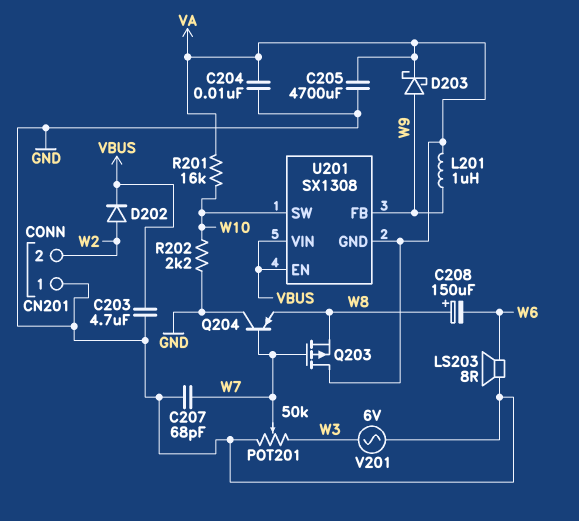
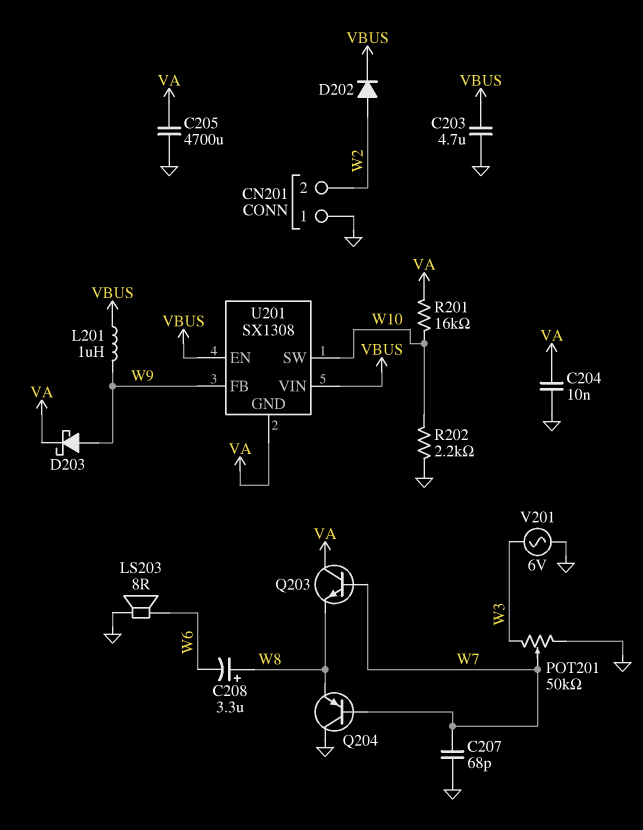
C208: 150uF (plus W8, minus W6) -> 3.3uF (plus W8, minus W6)
L201: 1uH (VA, W9) -> 1uH (VBUS, W9)
Q203: PMOS (G W7, D VA, S W8) -> NPN (B W7, C VA, E W8)

